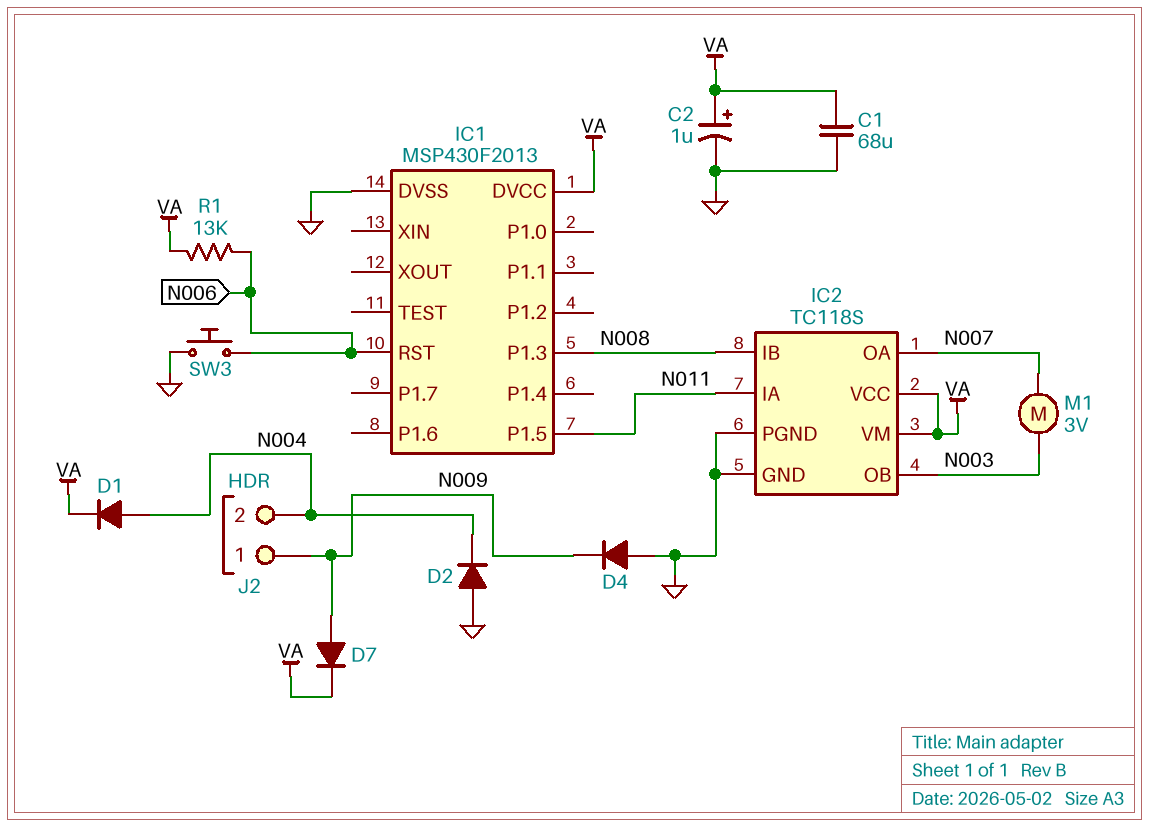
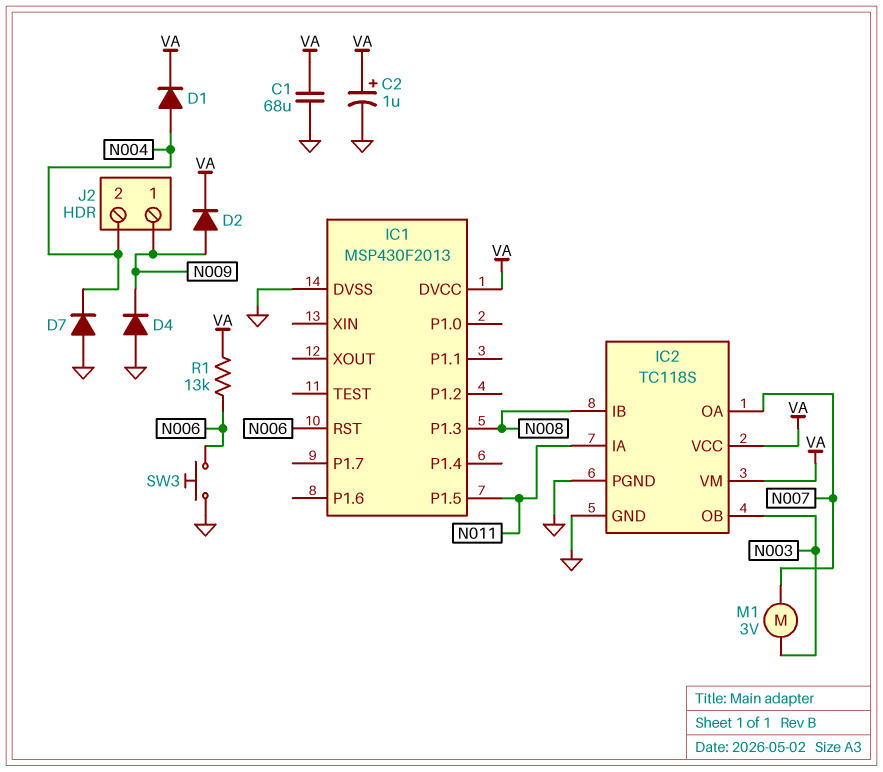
D2: diode (A GND, K N004) -> diode (A N009, K VA)
D7: diode (A N009, K VA) -> diode (A GND, K N004)

